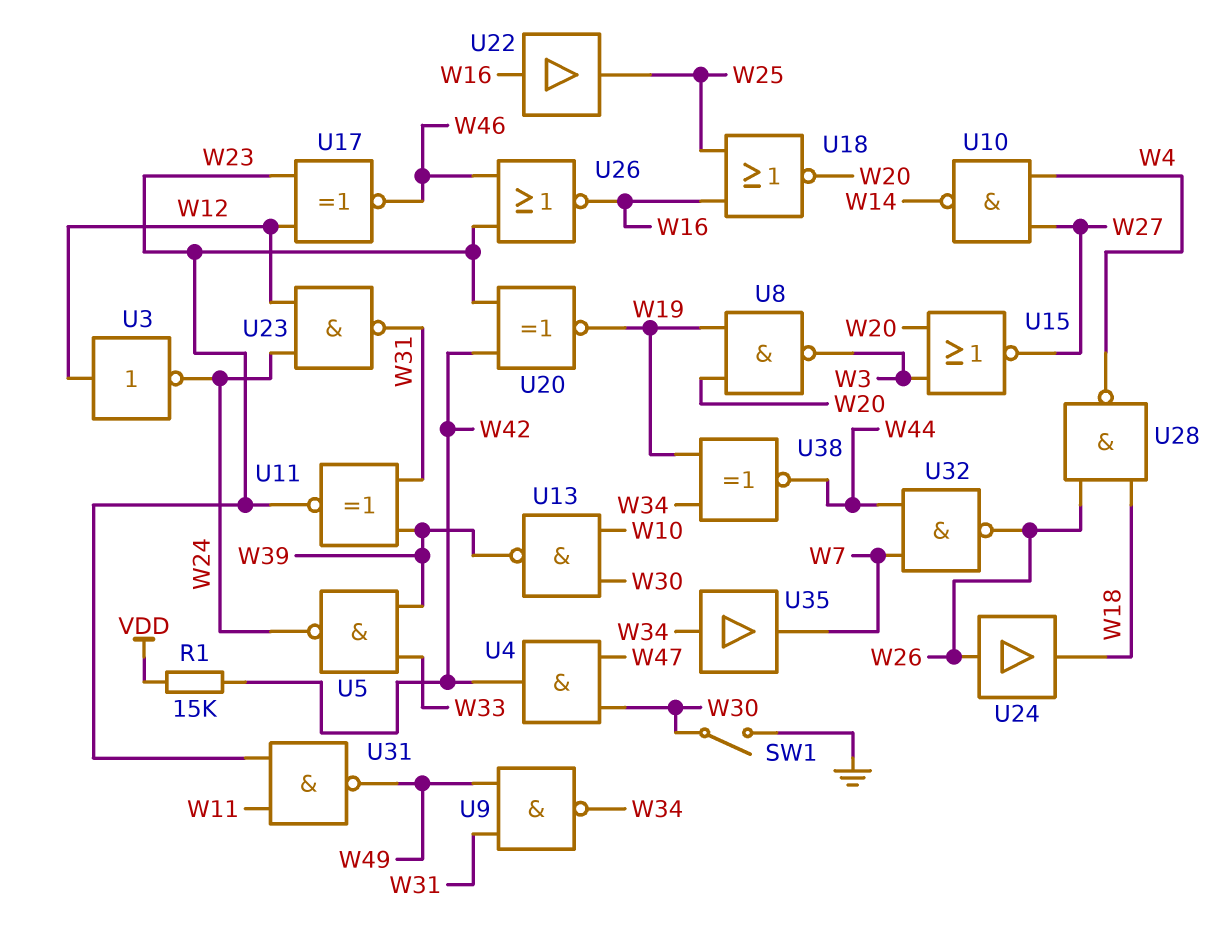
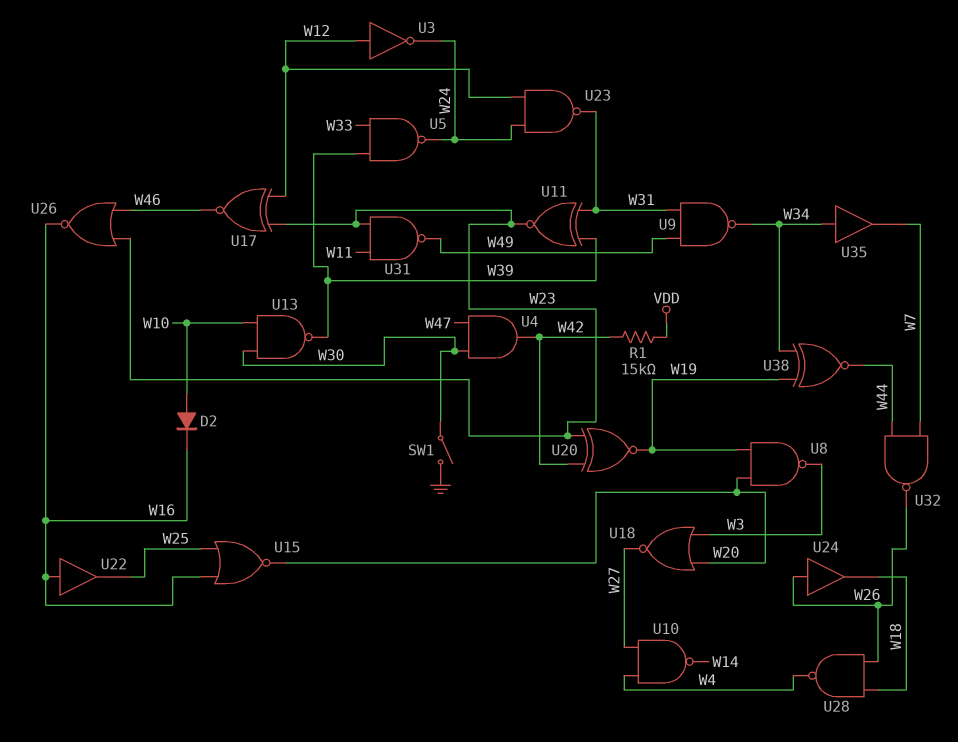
D2: none -> diode (A W10, K W16)
U15: NOR (in W3, in W20, out W27) -> NOR (in W16, in W25, out W20)
U18: NOR (in W16, in W25, out W20) -> NOR (in W3, in W20, out W27)

